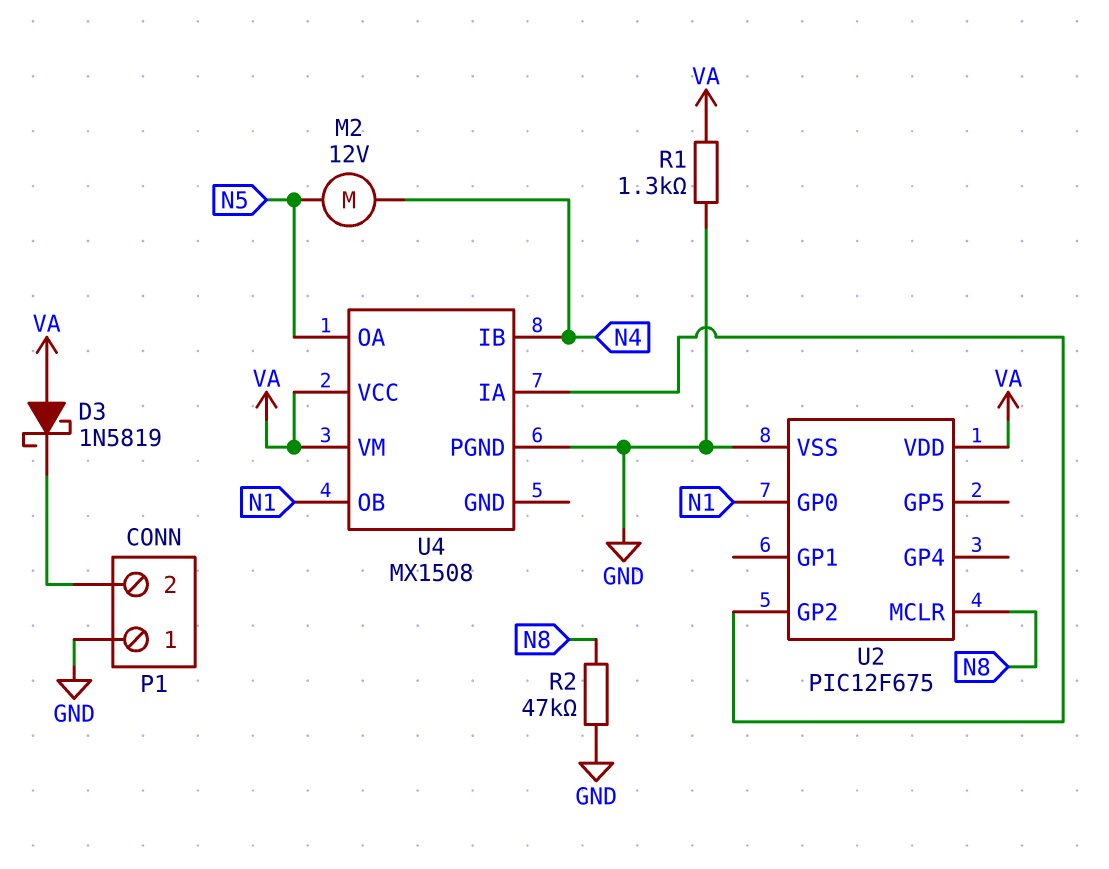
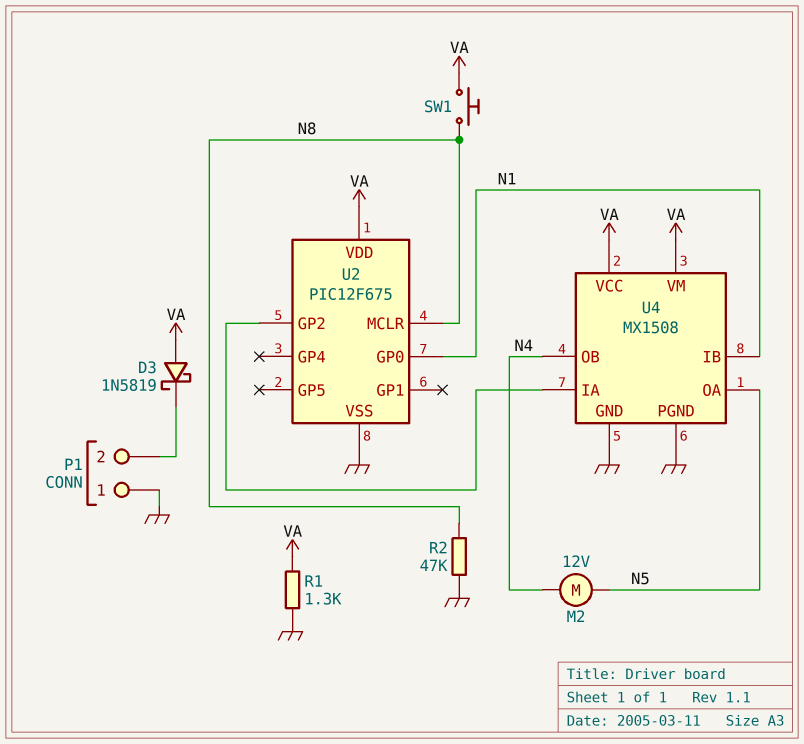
SW1: none -> button (N8, VA)
U4 pin GND: none -> GND
U4 pin IB: N4 -> N1
U4 pin OB: N1 -> N4

